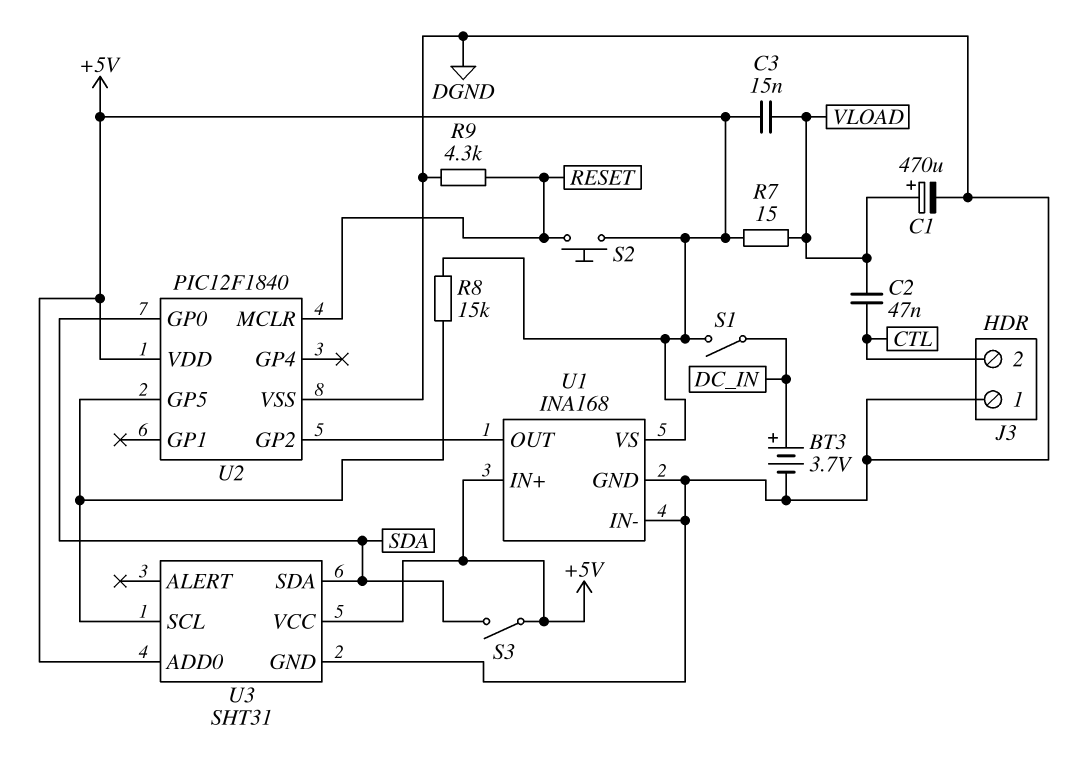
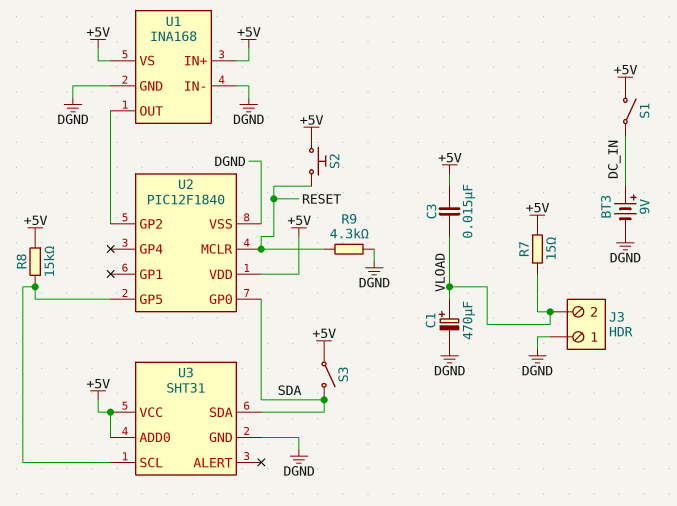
BT3: 3.7V (plus DC_IN, minus DGND) -> 9V (plus DC_IN, minus DGND)
C2: 47nF (CTL, VLOAD) -> none
J3 pin 2: CTL -> VLOAD

